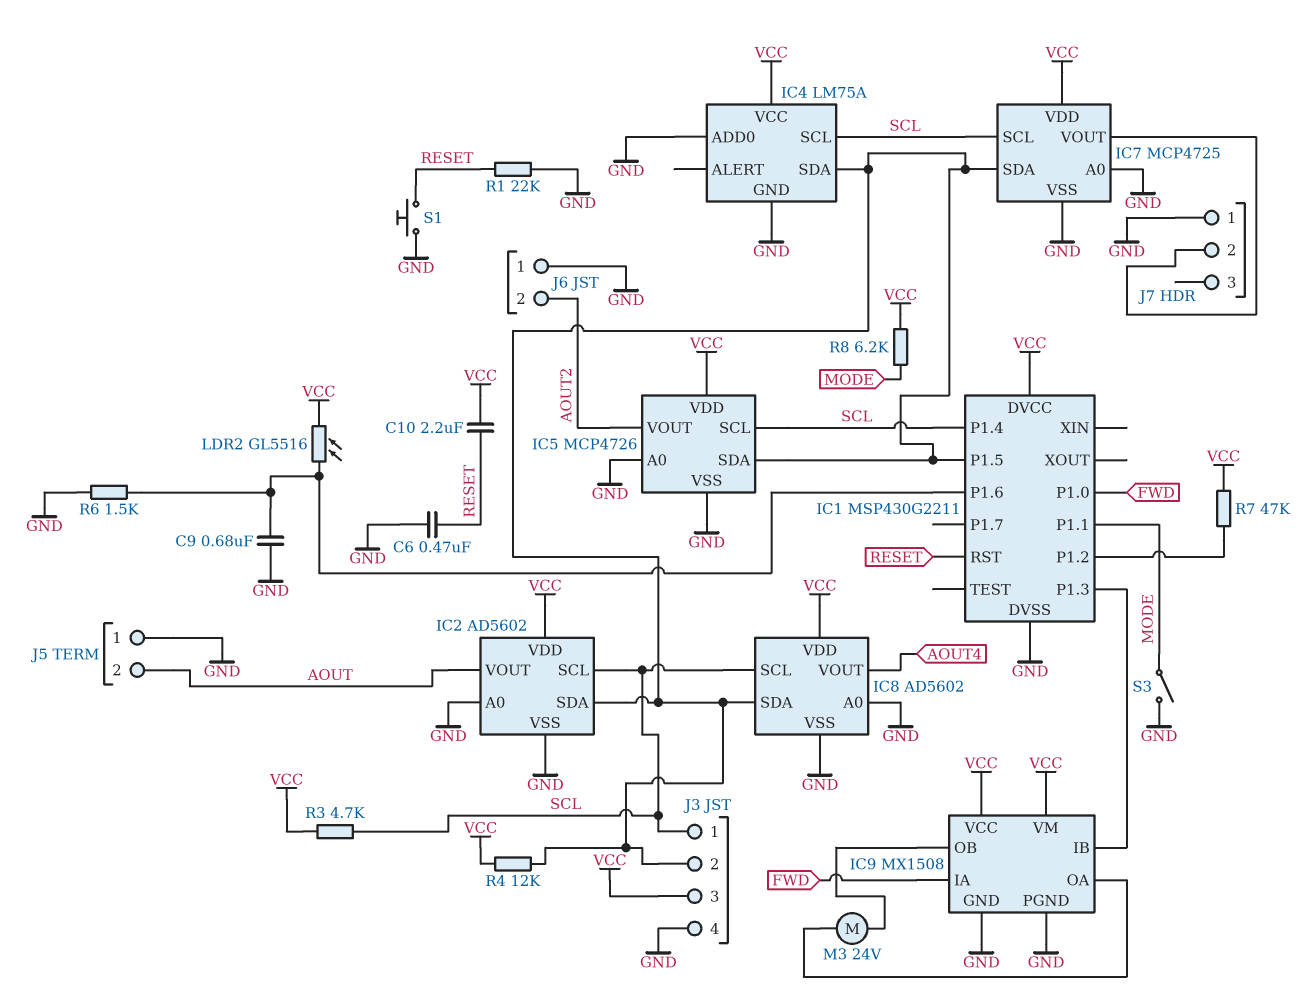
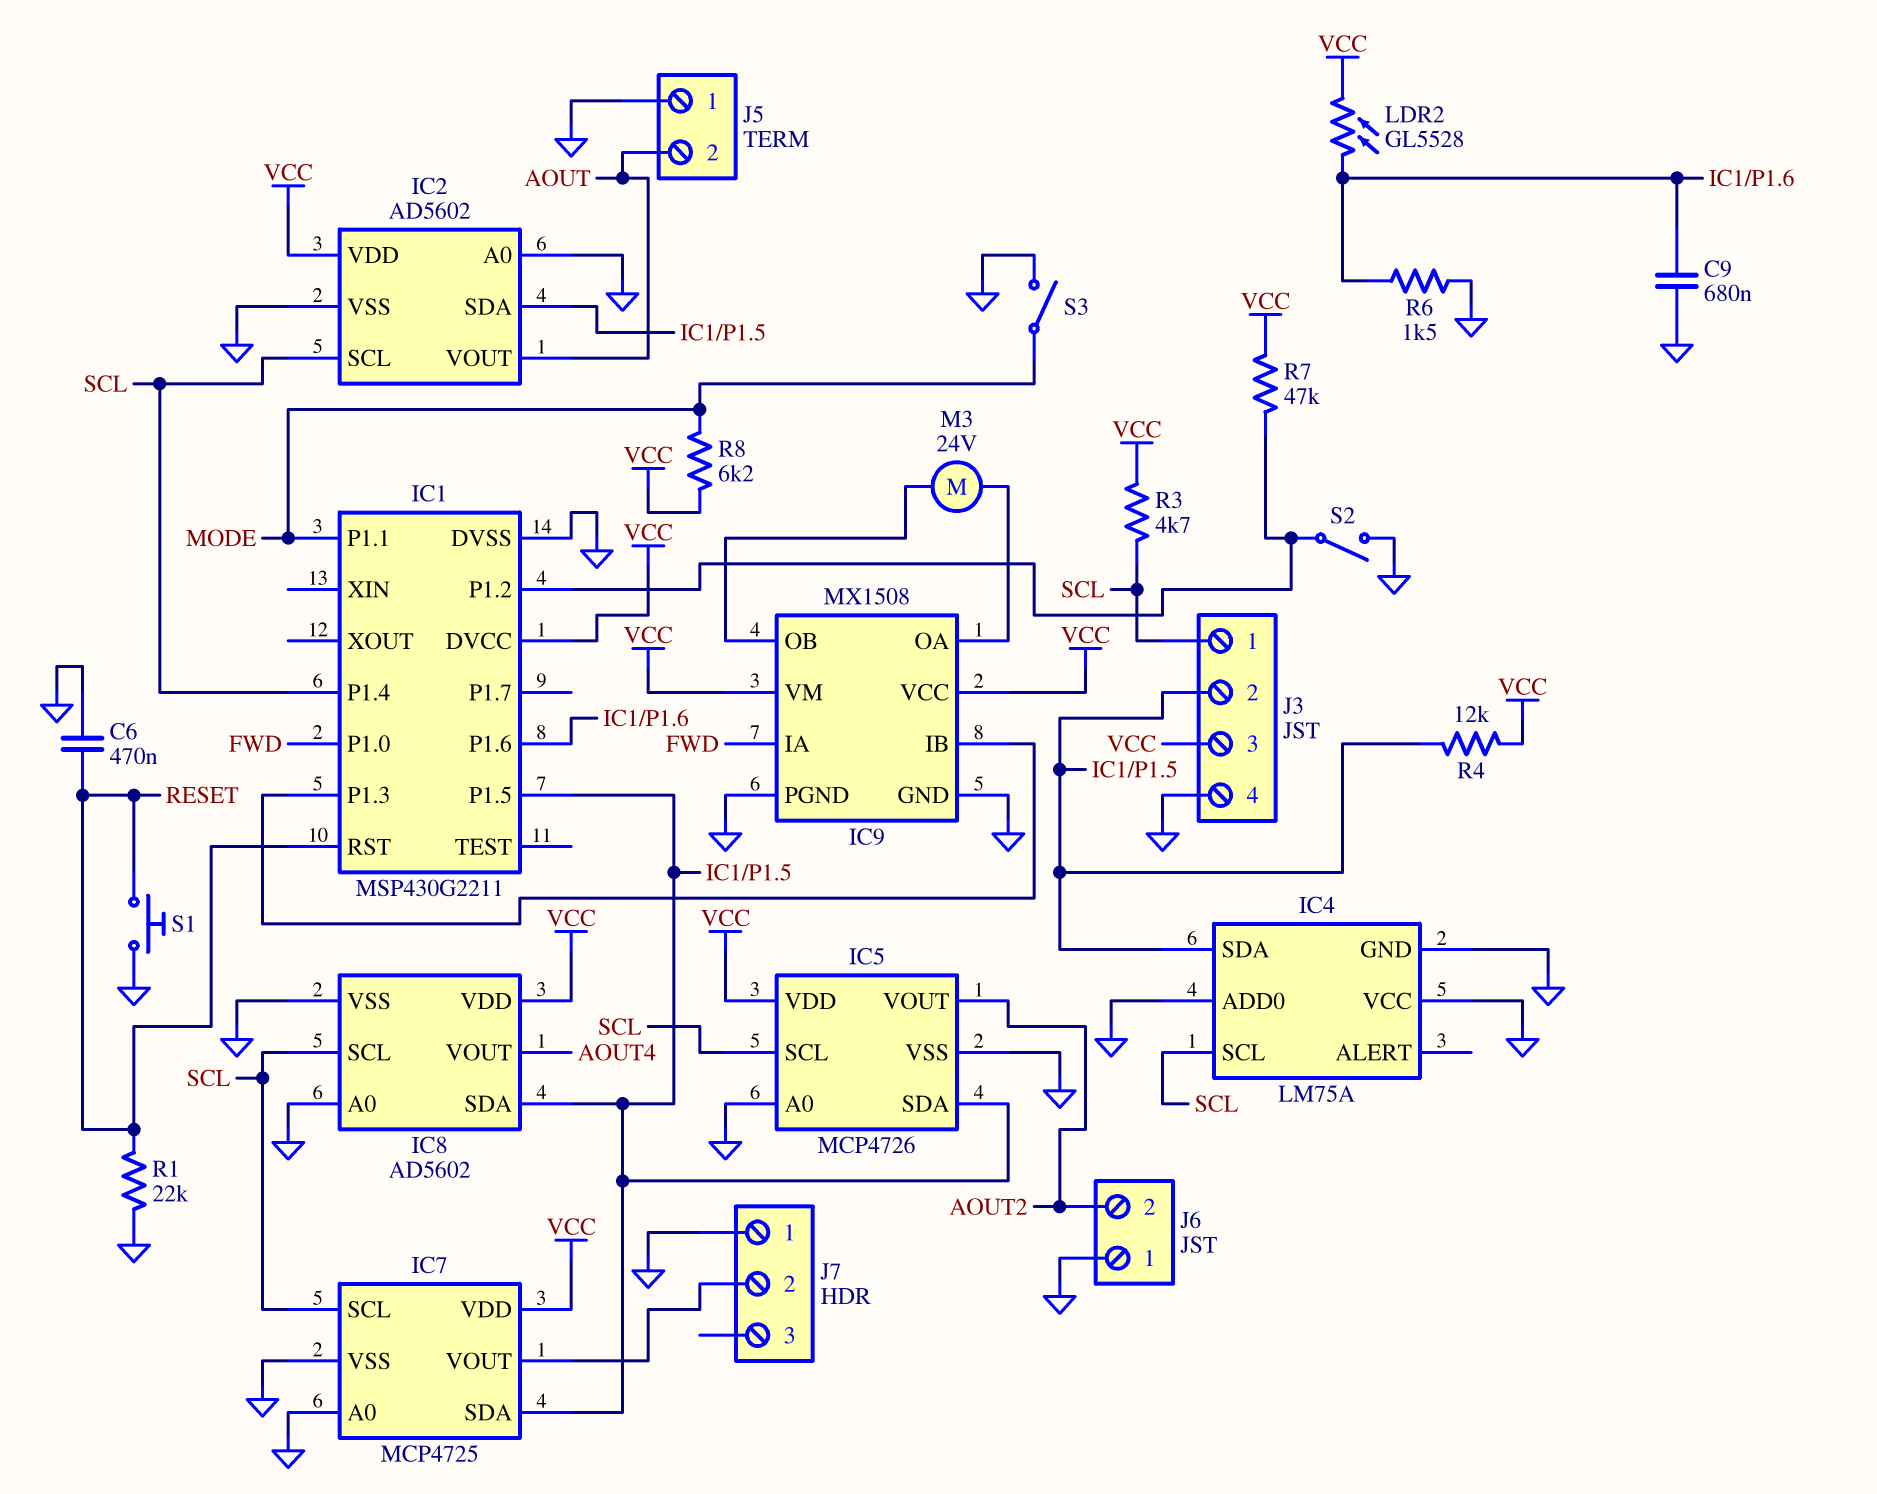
C10: 2.2uF (RESET, VCC) -> none
IC4 pin VCC: VCC -> GND
LDR2: GL5516 (IC1/P1.6, VCC) -> GL5528 (IC1/P1.6, VCC)
S2: none -> switch (GND, IC1/P1.2)

